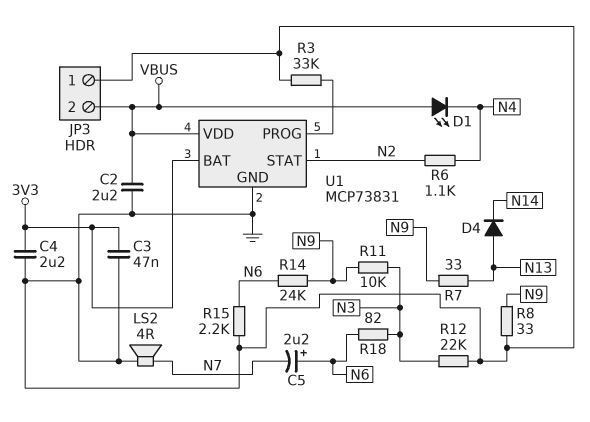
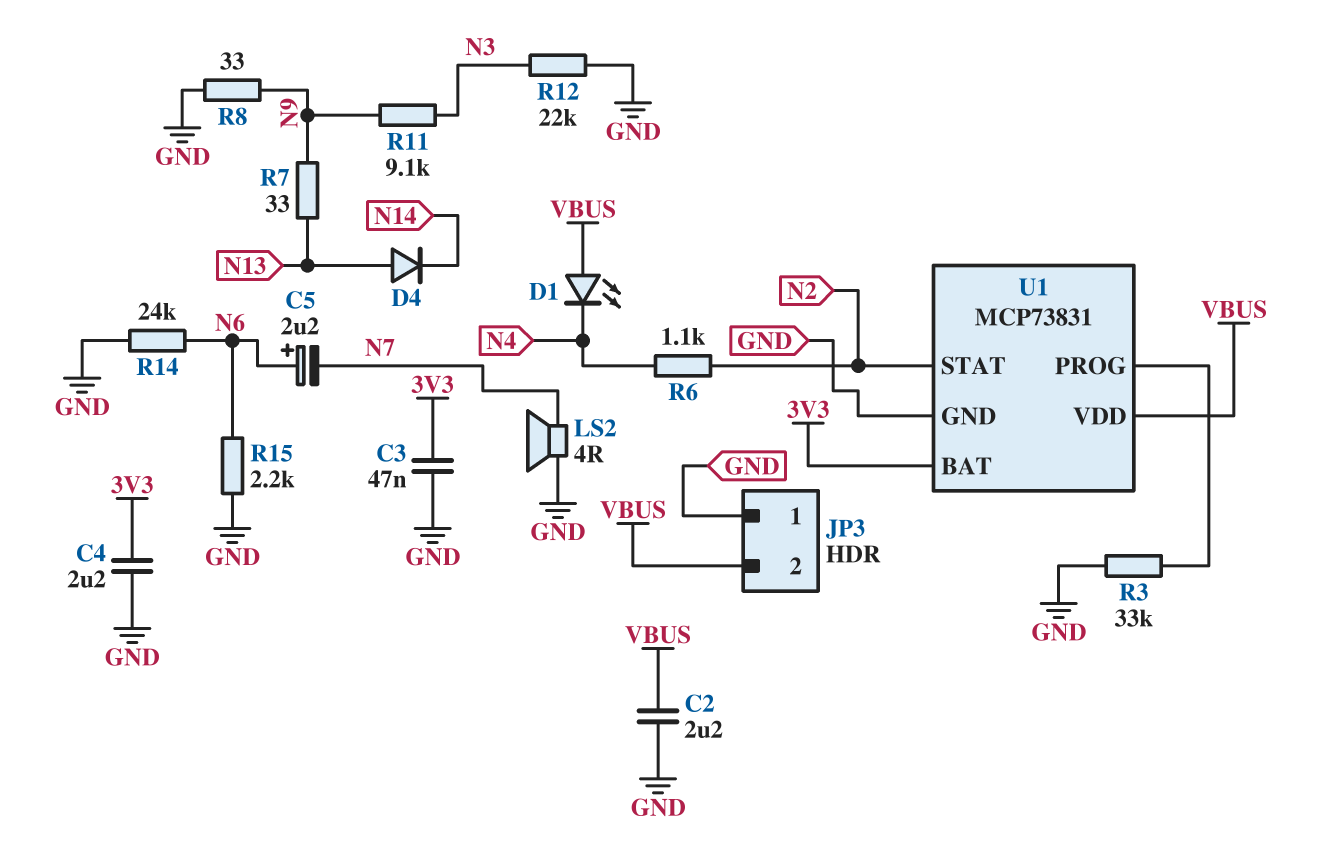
R11: 10k (N3, N9) -> 9.1k (N3, N9)
R14: 24k (N6, N9) -> 24k (GND, N6)
R18: 82 (N3, N6) -> none

